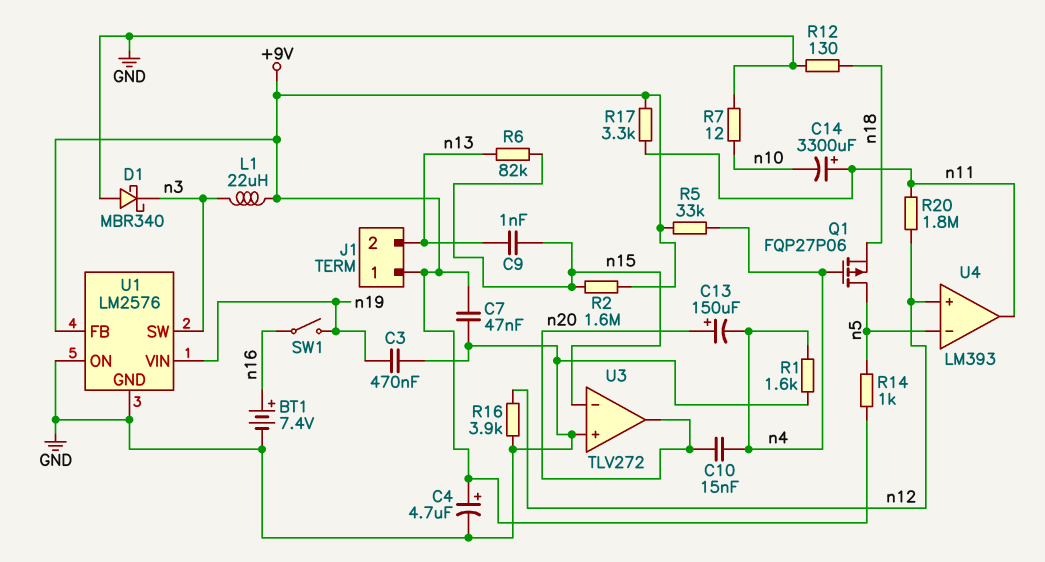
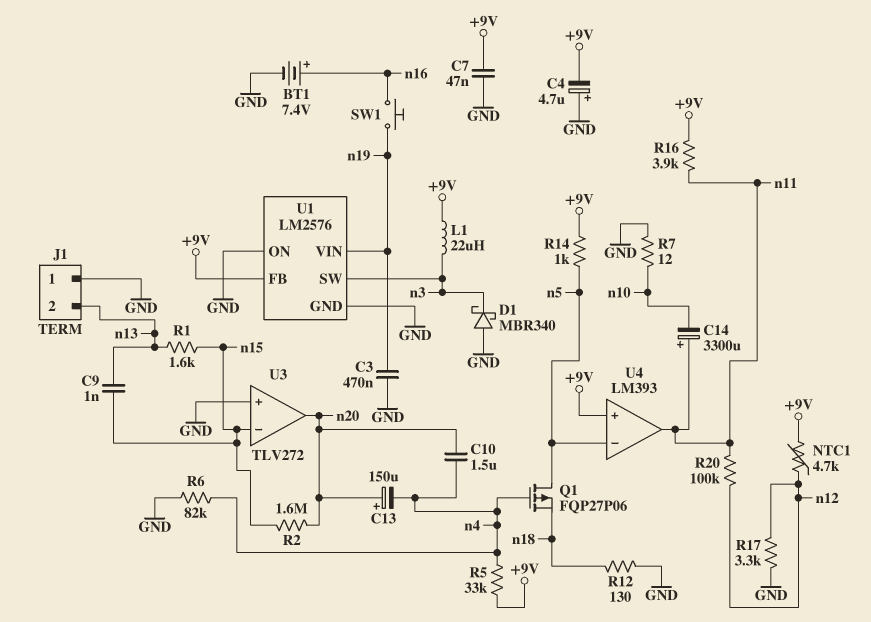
C4: 4.7uF (plus +9V, minus GND) -> 4.7uF (plus GND, minus +9V)
C10: 15nF (n4, n20) -> 1.5uF (n4, n20)
J1 pin 1: +9V -> GND
NTC1: none -> 4.7k (+9V, n12)
R1: 1.6k (GND, n4) -> 1.6k (n13, n15)
R2: 1.6M (+9V, n15) -> 1.6M (n15, n20)
R6: 82k (n13, n15) -> 82k (GND, n4)
R16: 3.9k (GND, n12) -> 3.9k (+9V, n11)
R17: 3.3k (+9V, n11) -> 3.3k (GND, n12)
R20: 1.8M (n11, n12) -> 100k (n11, n12)
SW1: switch (n16, n19) -> button (n16, n19)
U4 pin in+: n12 -> +9V

